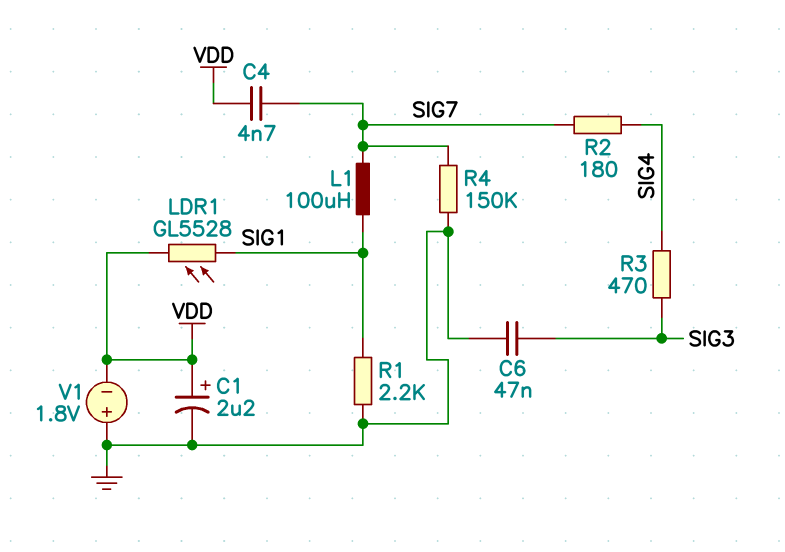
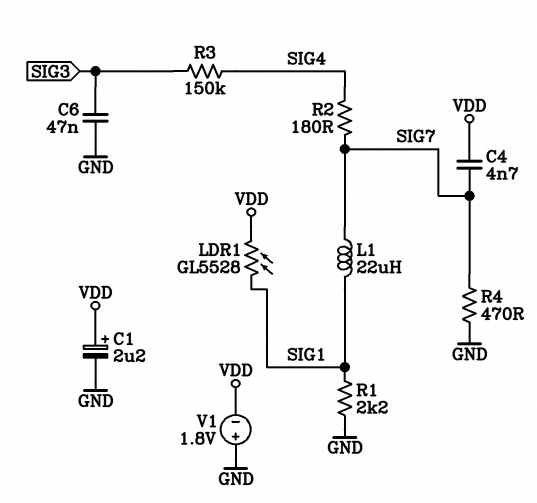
L1: 100uH (SIG1, SIG7) -> 22uH (SIG1, SIG7)
R3: 470 (SIG3, SIG4) -> 150k (SIG3, SIG4)
R4: 150k (GND, SIG7) -> 470 (GND, SIG7)

